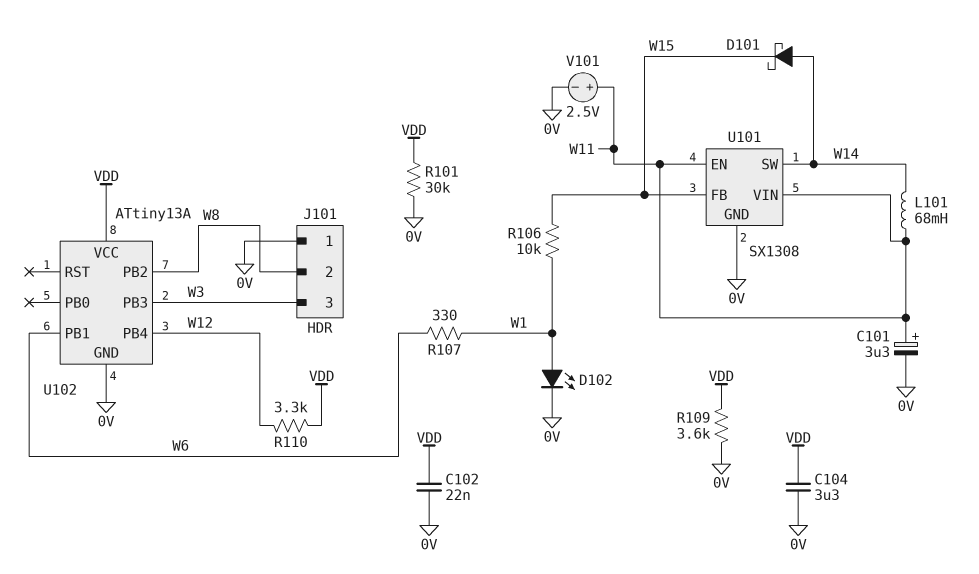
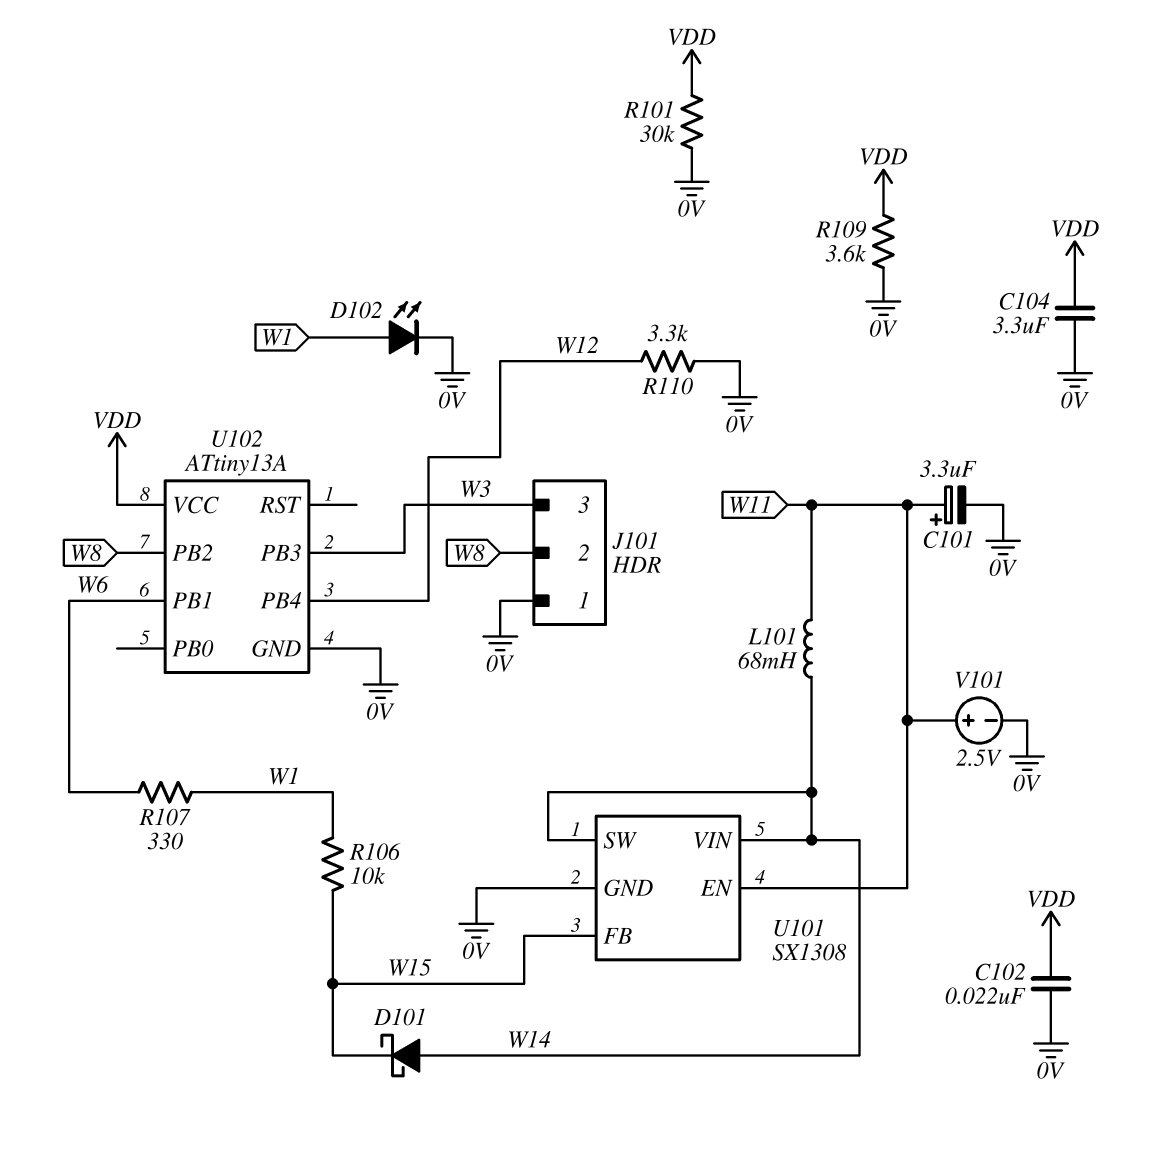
R110: 3.3k (VDD, W12) -> 3.3k (0V, W12)
U101 pin VIN: W11 -> W14

